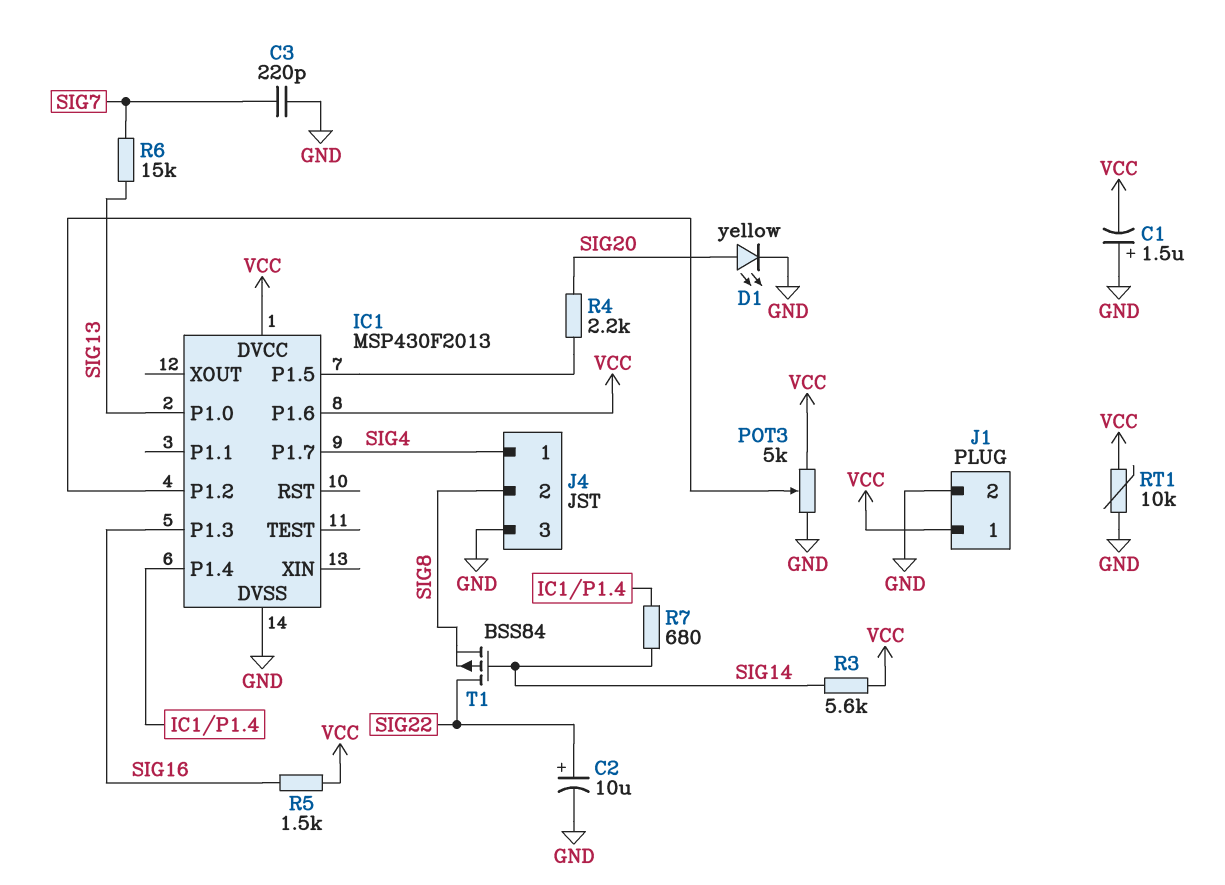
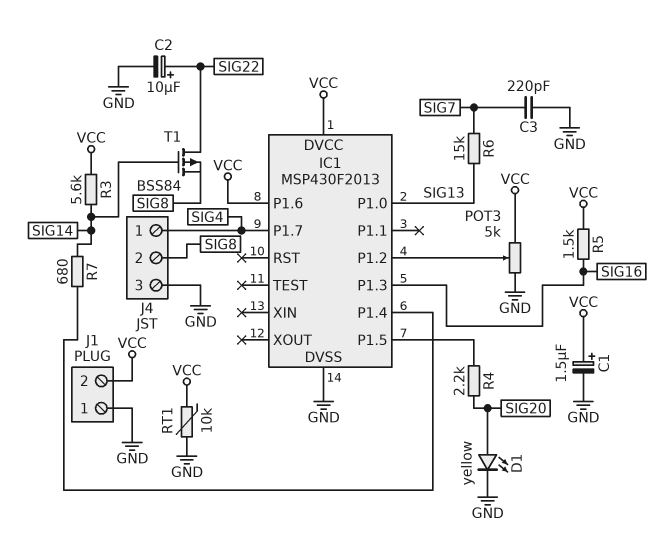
C1: 1.5uF (plus GND, minus VCC) -> 1.5uF (plus VCC, minus GND)
J1 pin 1: VCC -> GND
J1 pin 2: GND -> VCC

